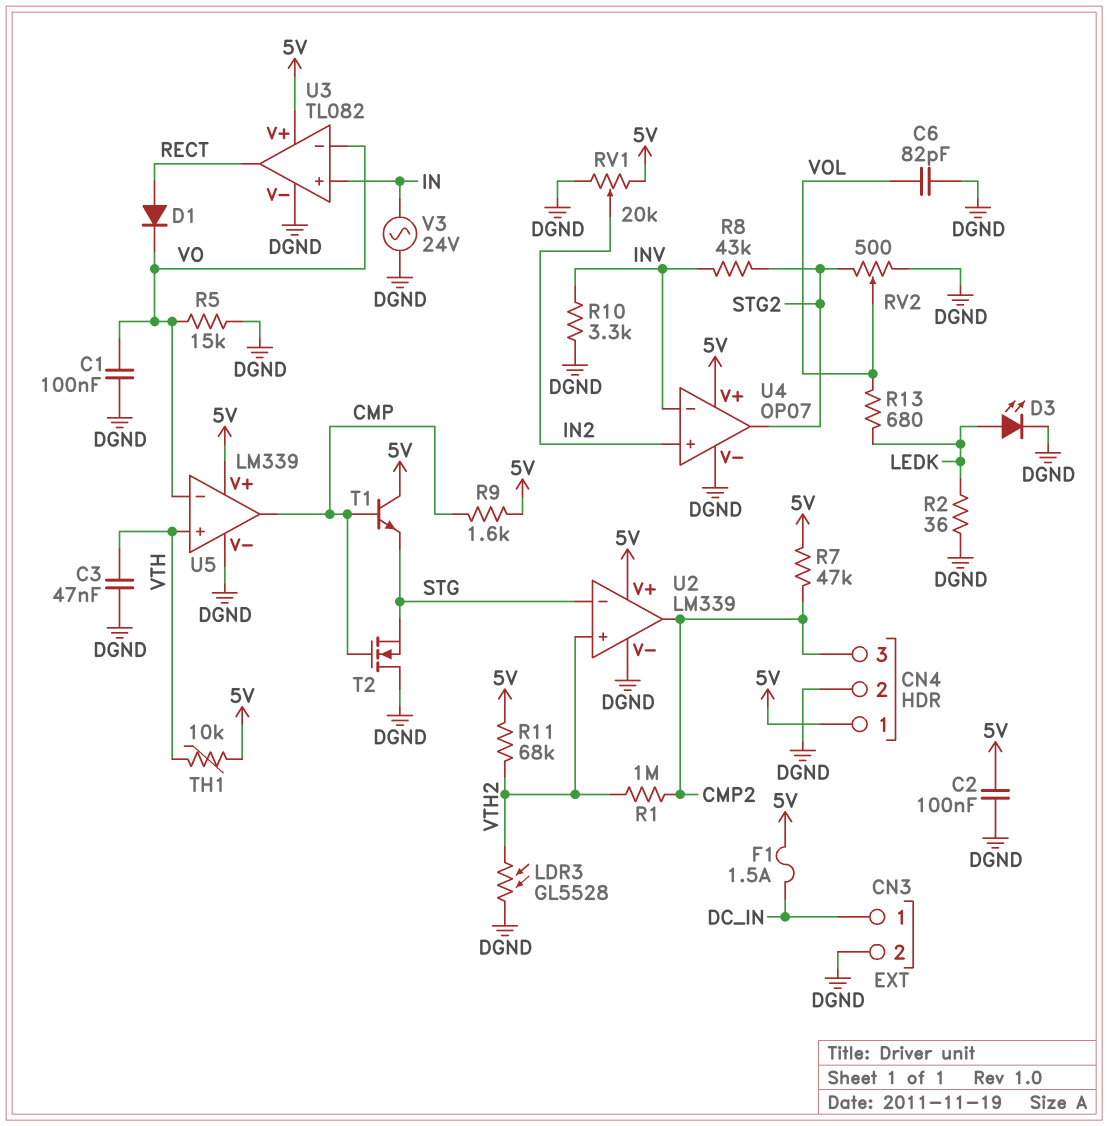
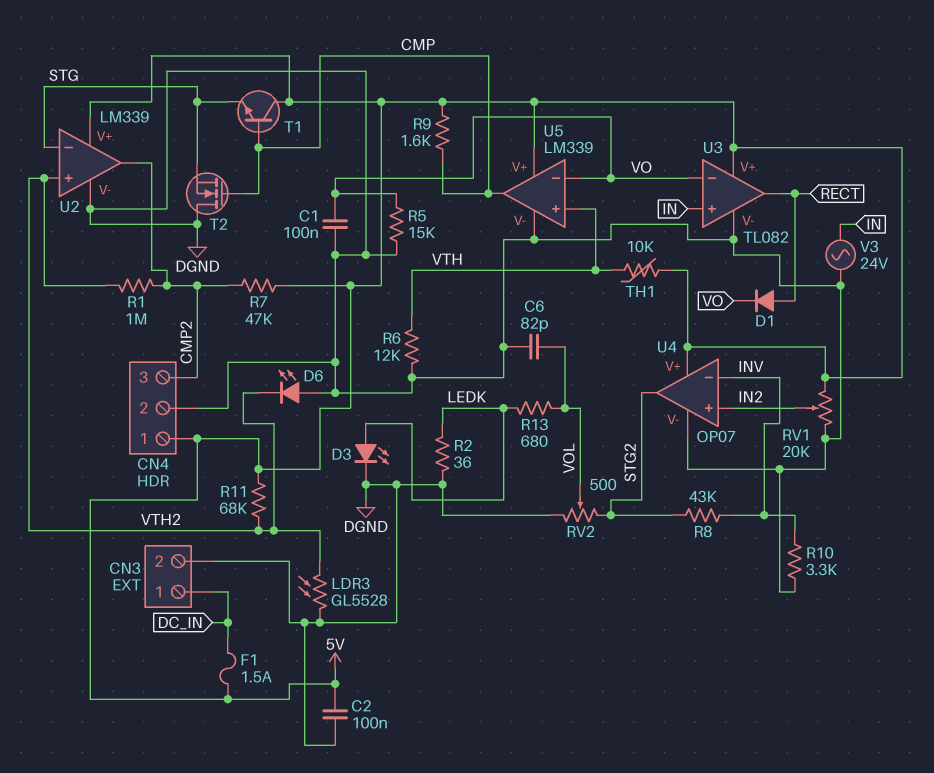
C3: 47nF (DGND, VTH) -> none
D6: none -> LED (A DGND, K VTH2)
R6: none -> 12k (DGND, VTH)

